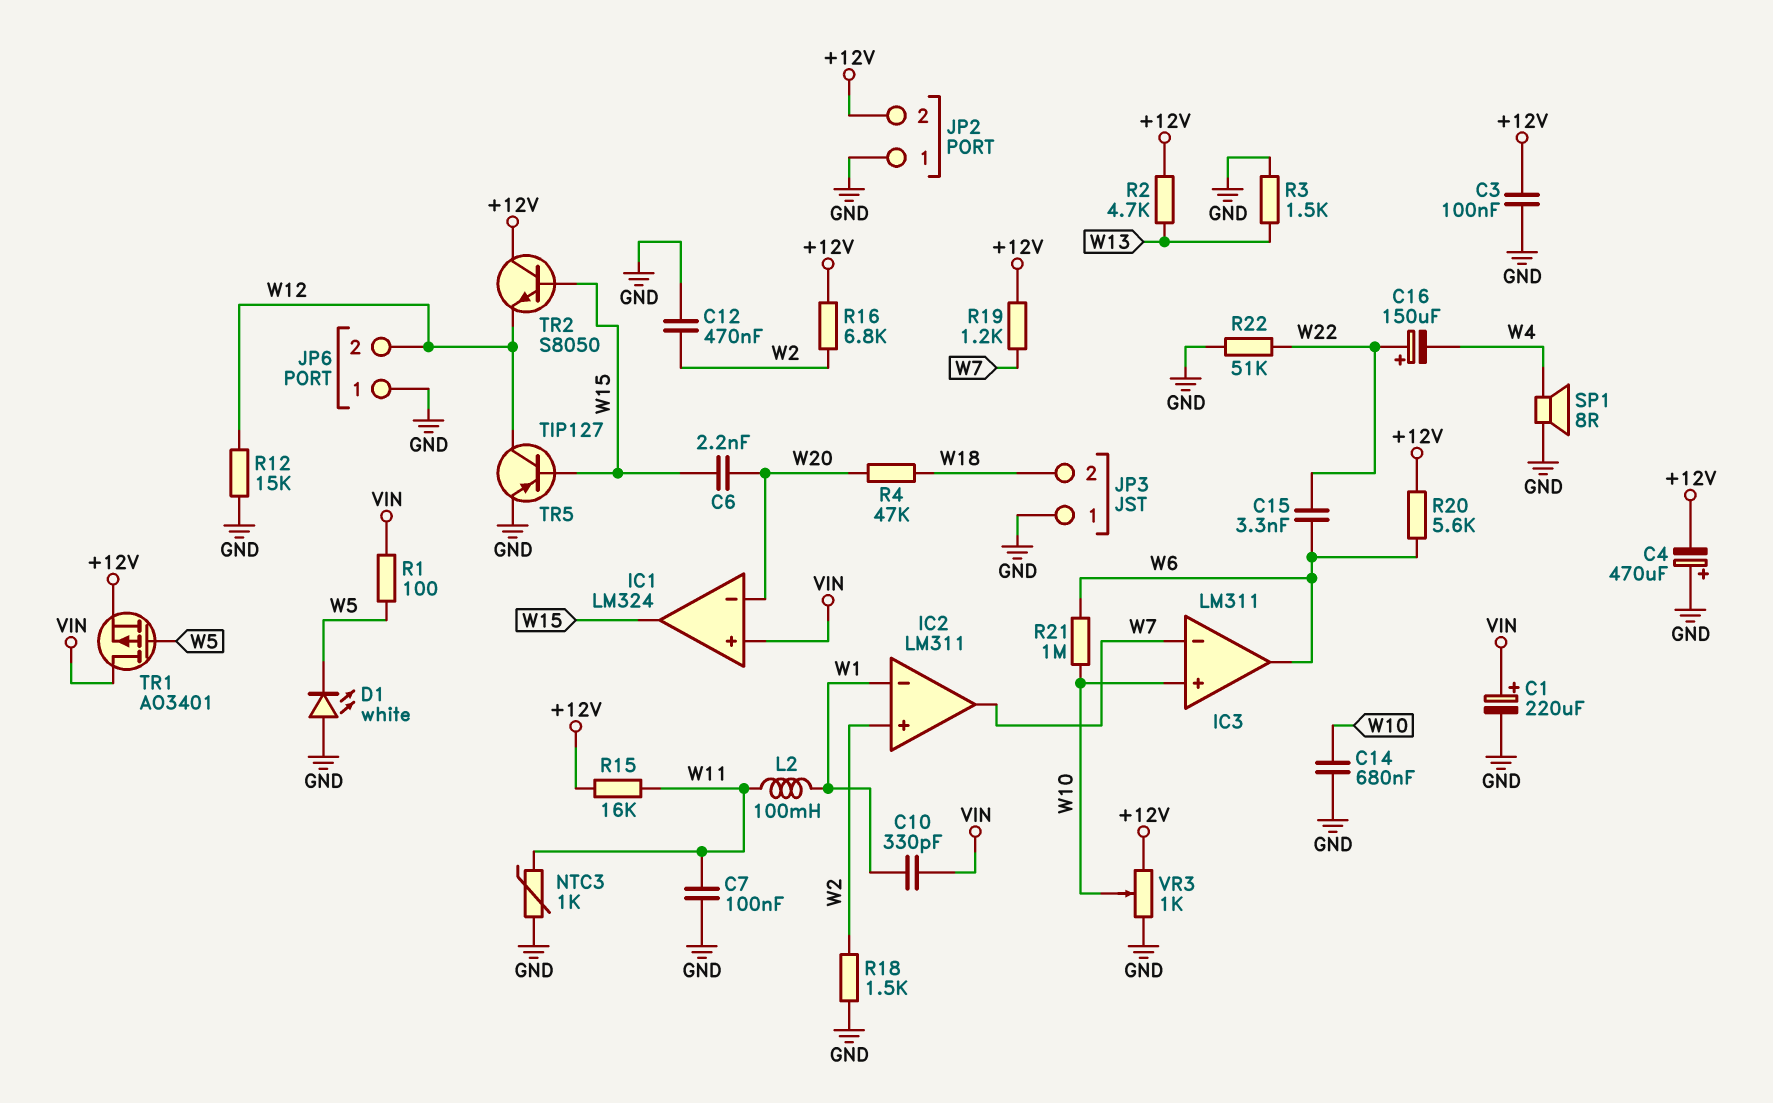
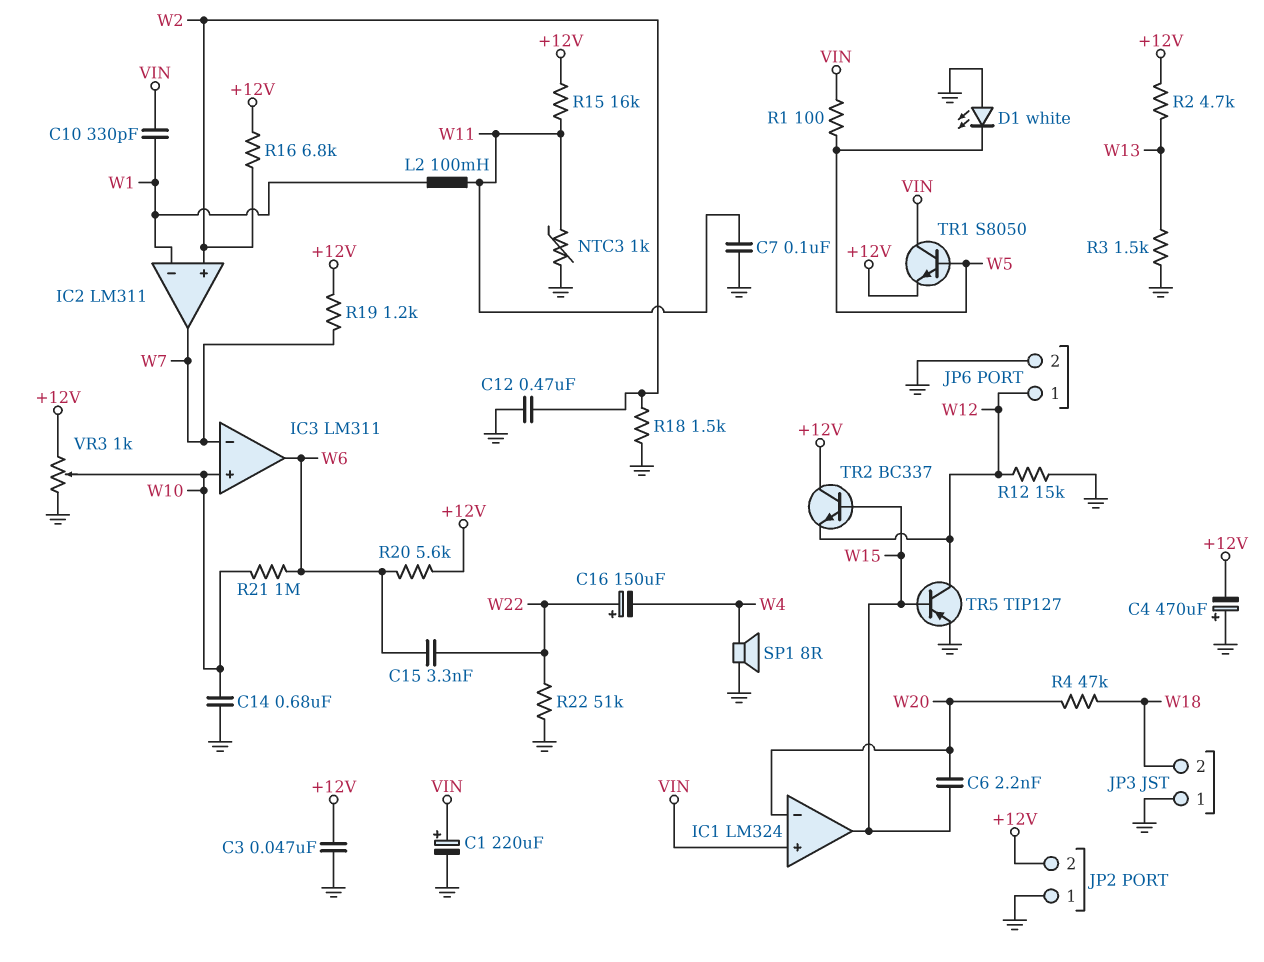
C3: 100nF (+12V, GND) -> 47nF (+12V, GND)
JP6 pin 1: GND -> W12
JP6 pin 2: W12 -> GND
TR1: PMOS AO3401 (G W5, D VIN, S +12V) -> NPN S8050 (B W5, C VIN, E +12V)
TR2: NPN S8050 (B W15, C +12V, E W12) -> NPN BC337 (B W15, C +12V, E W12)

